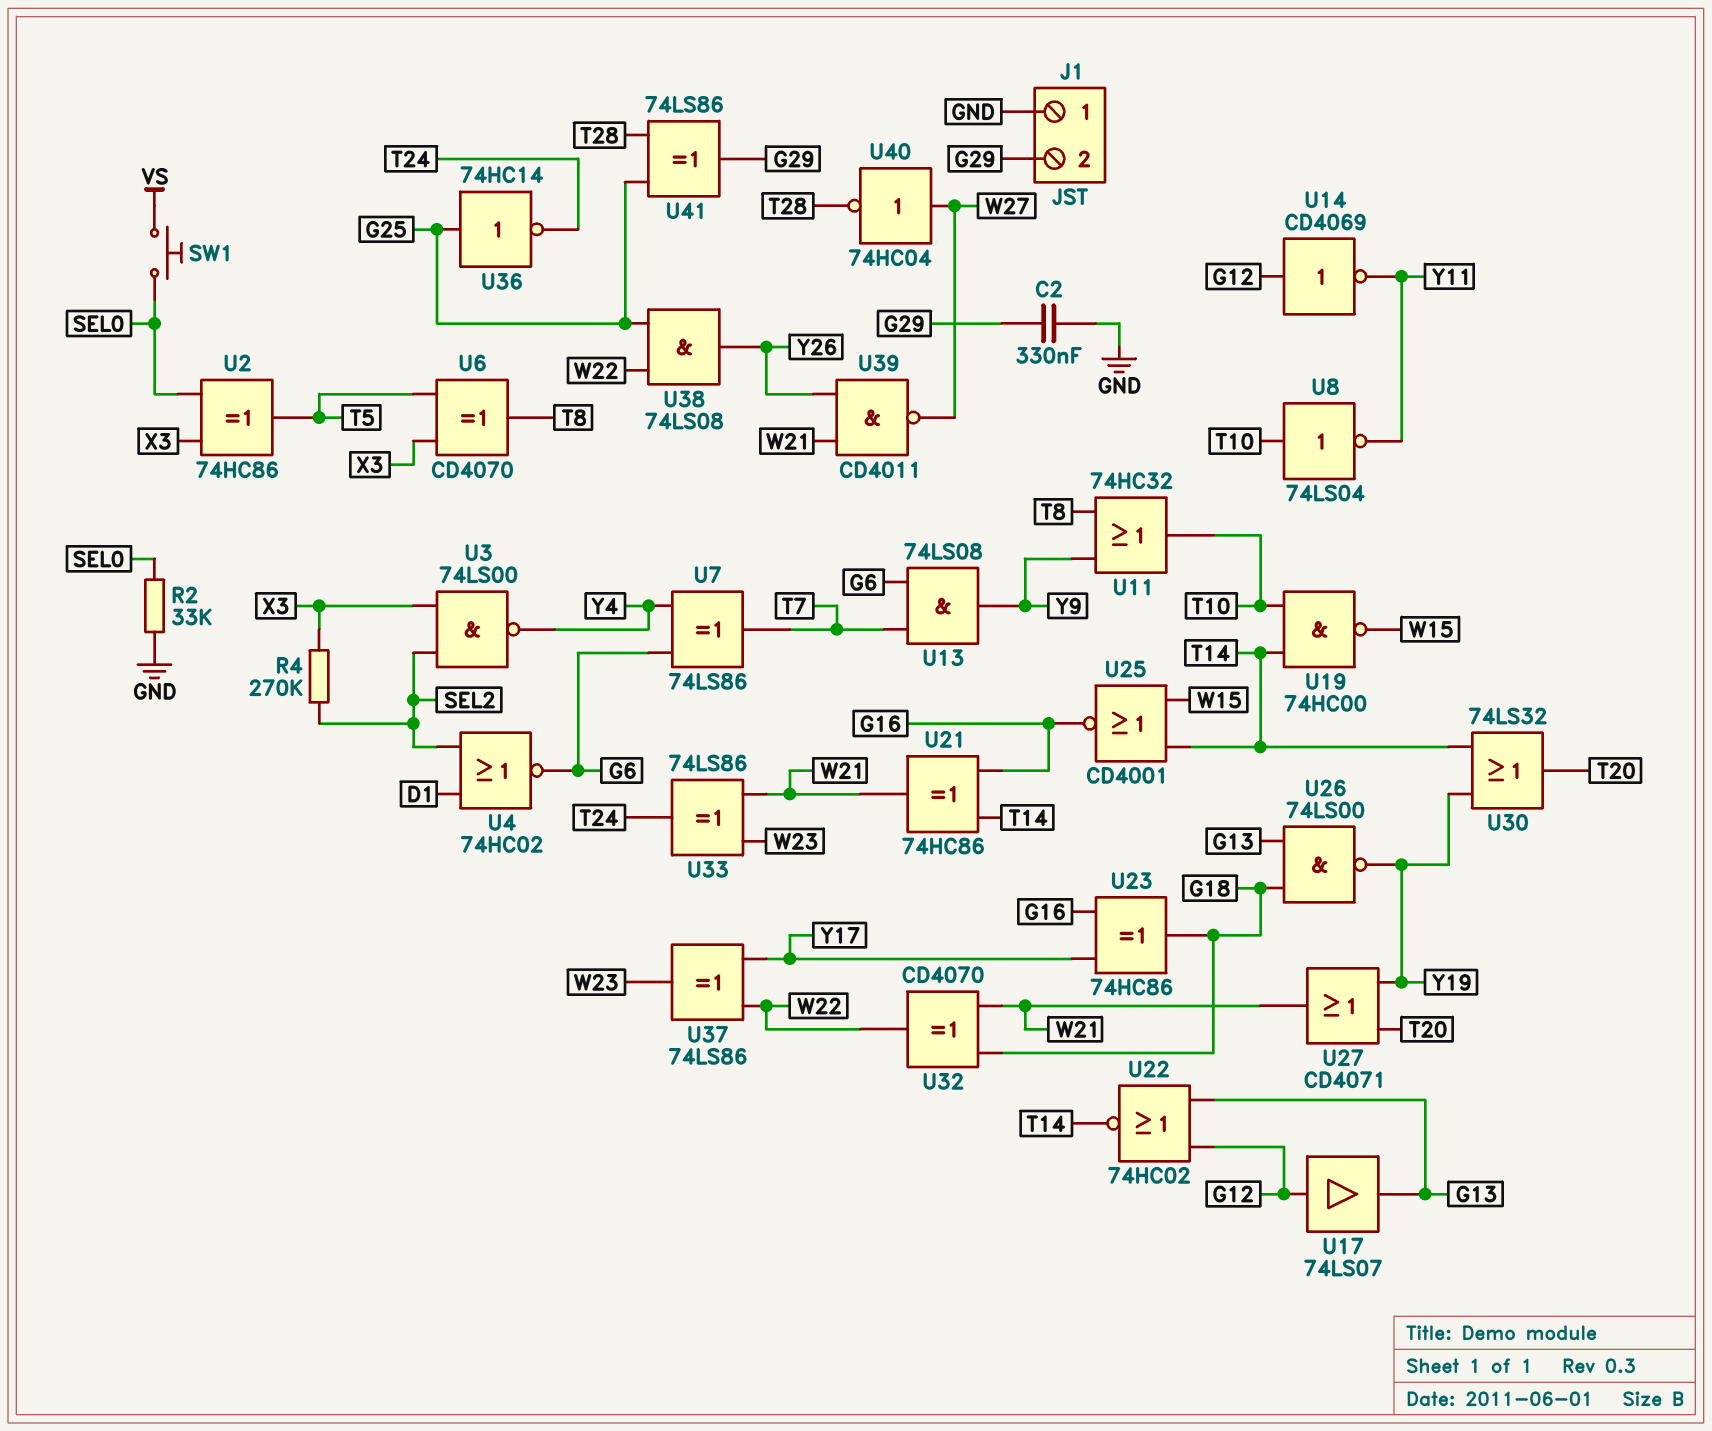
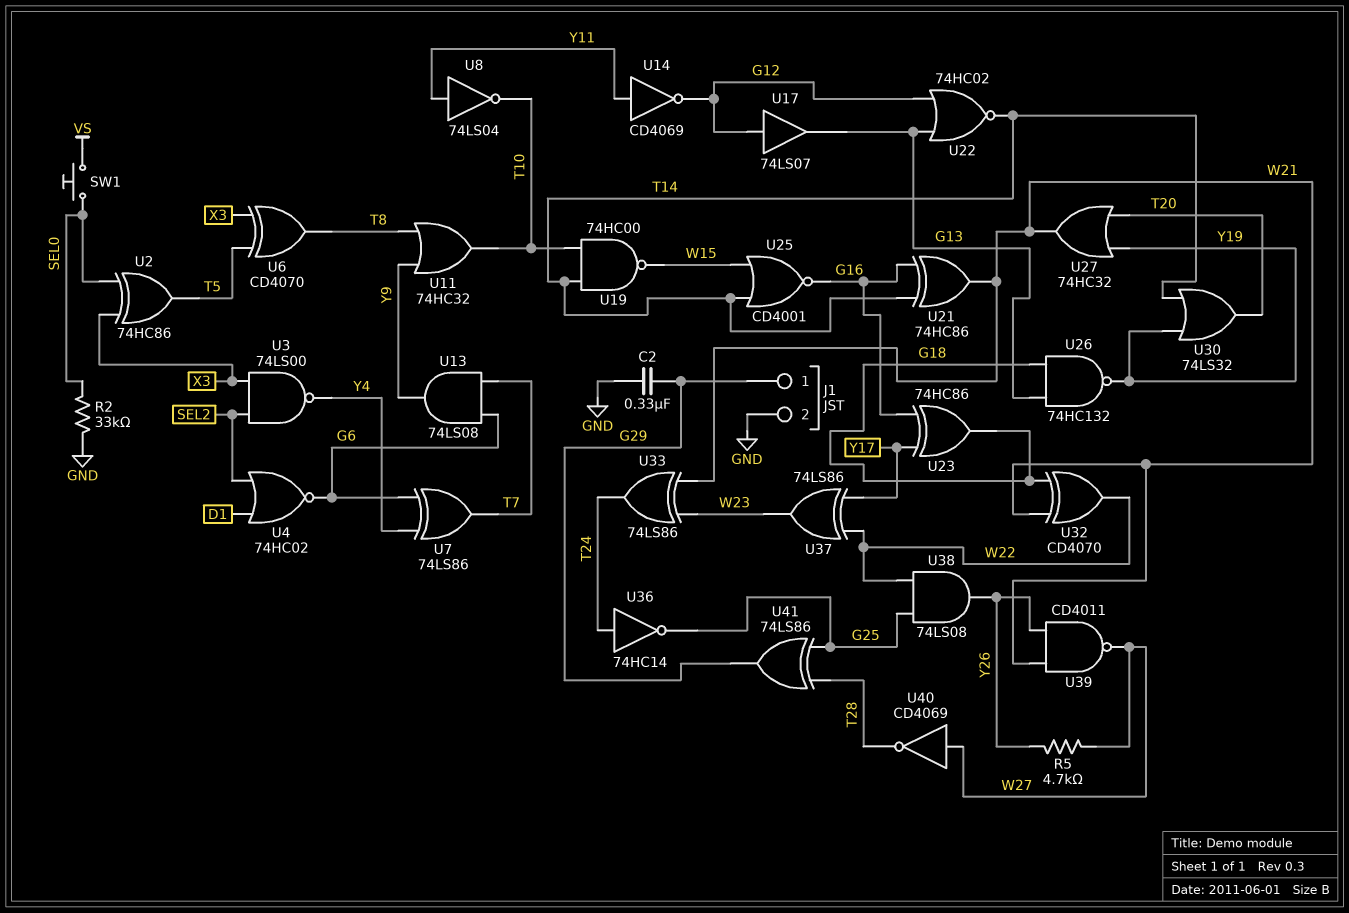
J1 pin 1: GND -> G29
J1 pin 2: G29 -> GND
R4: 270k (SEL2, X3) -> none
R5: none -> 4.7k (W27, Y26)
U8: NOT 74LS04 (in T10, out Y11) -> NOT 74LS04 (in Y11, out T10)
U14: NOT CD4069 (in G12, out Y11) -> NOT CD4069 (in Y11, out G12)
U26: NAND 74LS00 (in G13, in G18, out Y19) -> NAND 74HC132 (in G13, in G18, out Y19)
U27: OR CD4071 (in T20, in Y19, out W21) -> OR 74HC32 (in T20, in Y19, out W21)
U36: NOT 74HC14 (in G25, out T24) -> NOT 74HC14 (in T24, out G25)
U40: NOT 74HC04 (in W27, out T28) -> NOT CD4069 (in W27, out T28)

